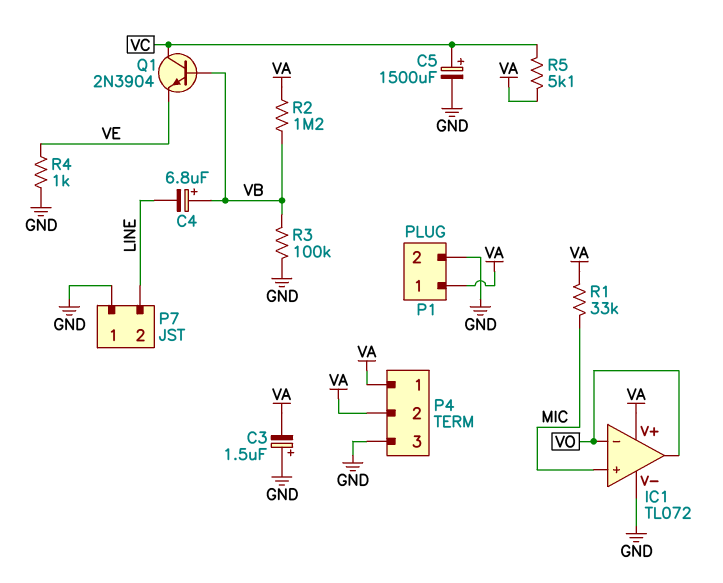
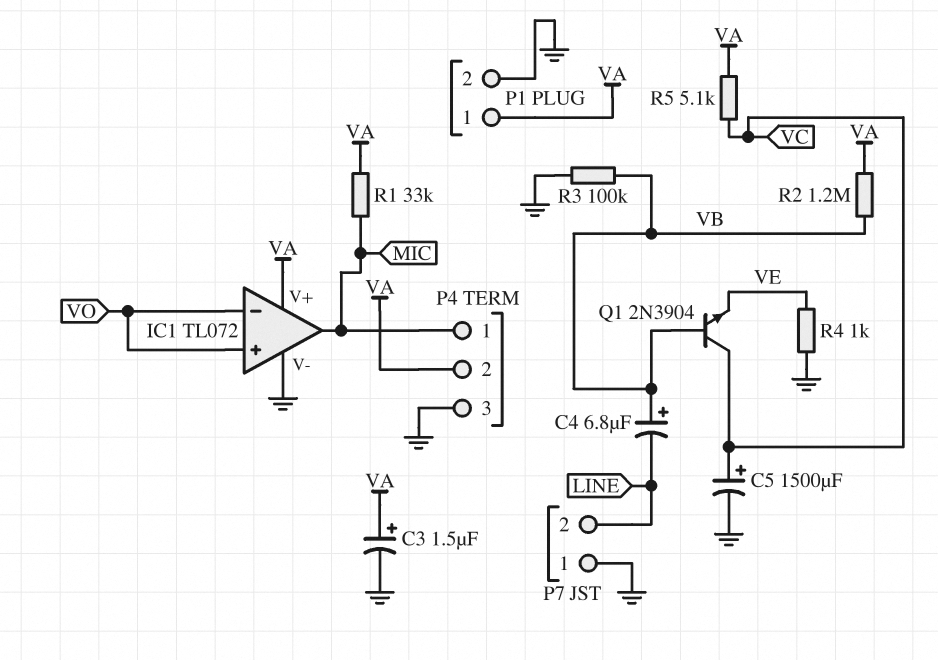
C3: 1.5uF (plus GND, minus VA) -> 1.5uF (plus VA, minus GND)
IC1 pin in+: MIC -> VO
IC1 pin out: VO -> MIC
P4 pin 1: VA -> MIC

